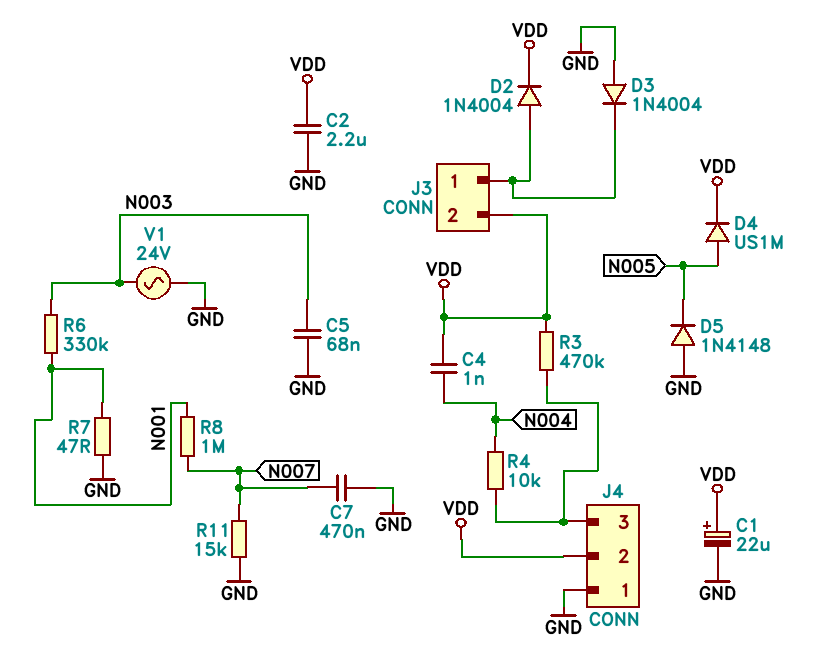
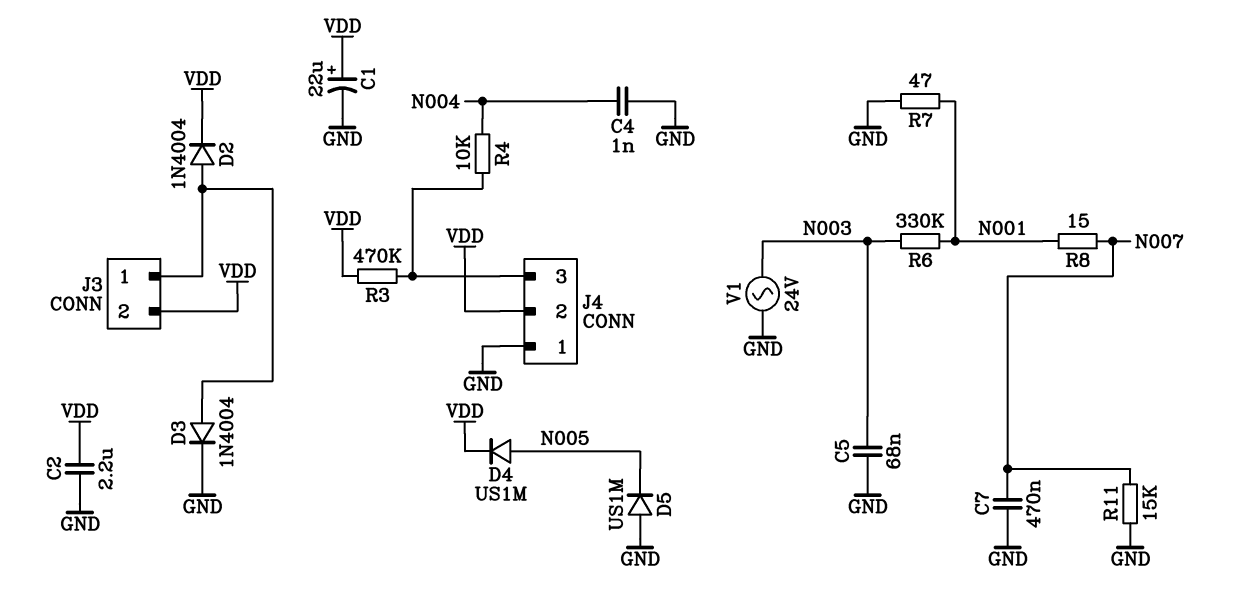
C4: 1nF (N004, VDD) -> 1nF (GND, N004)
D3: diode 1N4004 (A GND, K J3/1) -> diode 1N4004 (A J3/1, K GND)
D5: diode 1N4148 (A GND, K N005) -> diode US1M (A GND, K N005)
R8: 1M (N001, N007) -> 15 (N001, N007)

